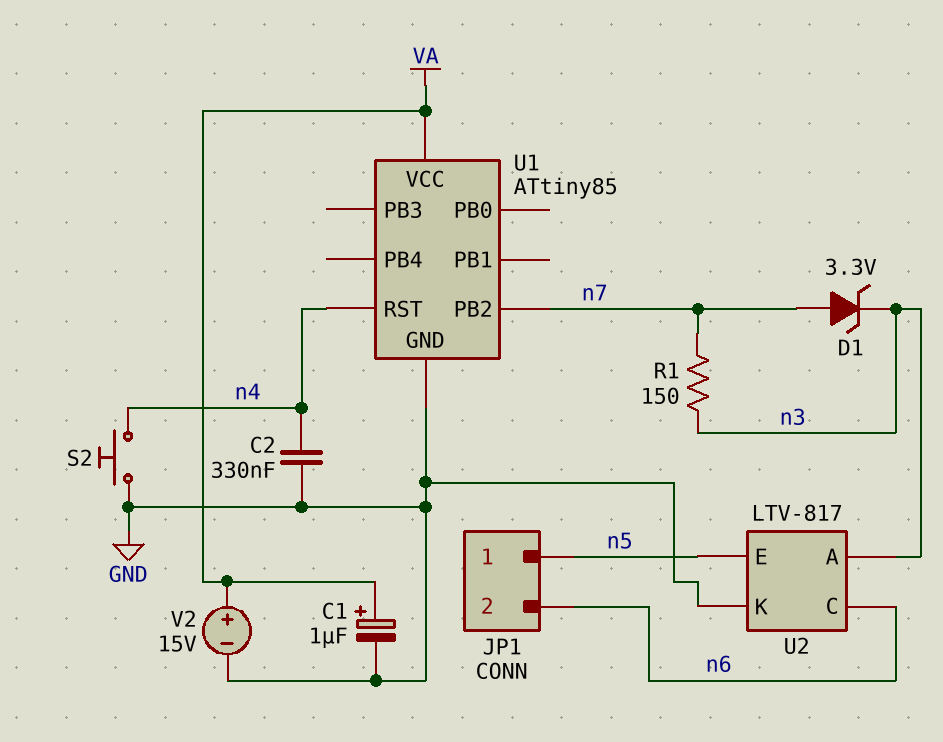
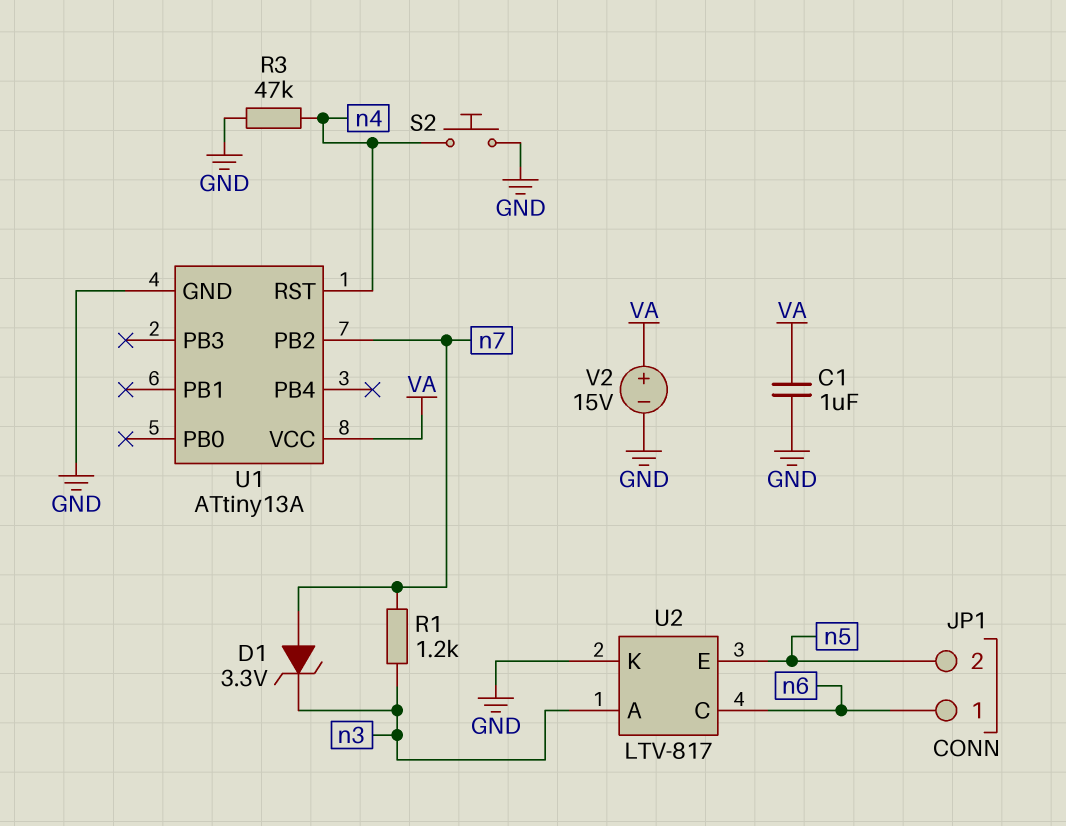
C1: 1uF (plus VA, minus GND) -> 1uF (GND, VA)
C2: 330nF (GND, n4) -> none
JP1 pin 1: n5 -> n6
JP1 pin 2: n6 -> n5
R1: 150 (n3, n7) -> 1.2k (n3, n7)
R3: none -> 47k (GND, n4)
U1: ATtiny85 -> ATtiny13A

